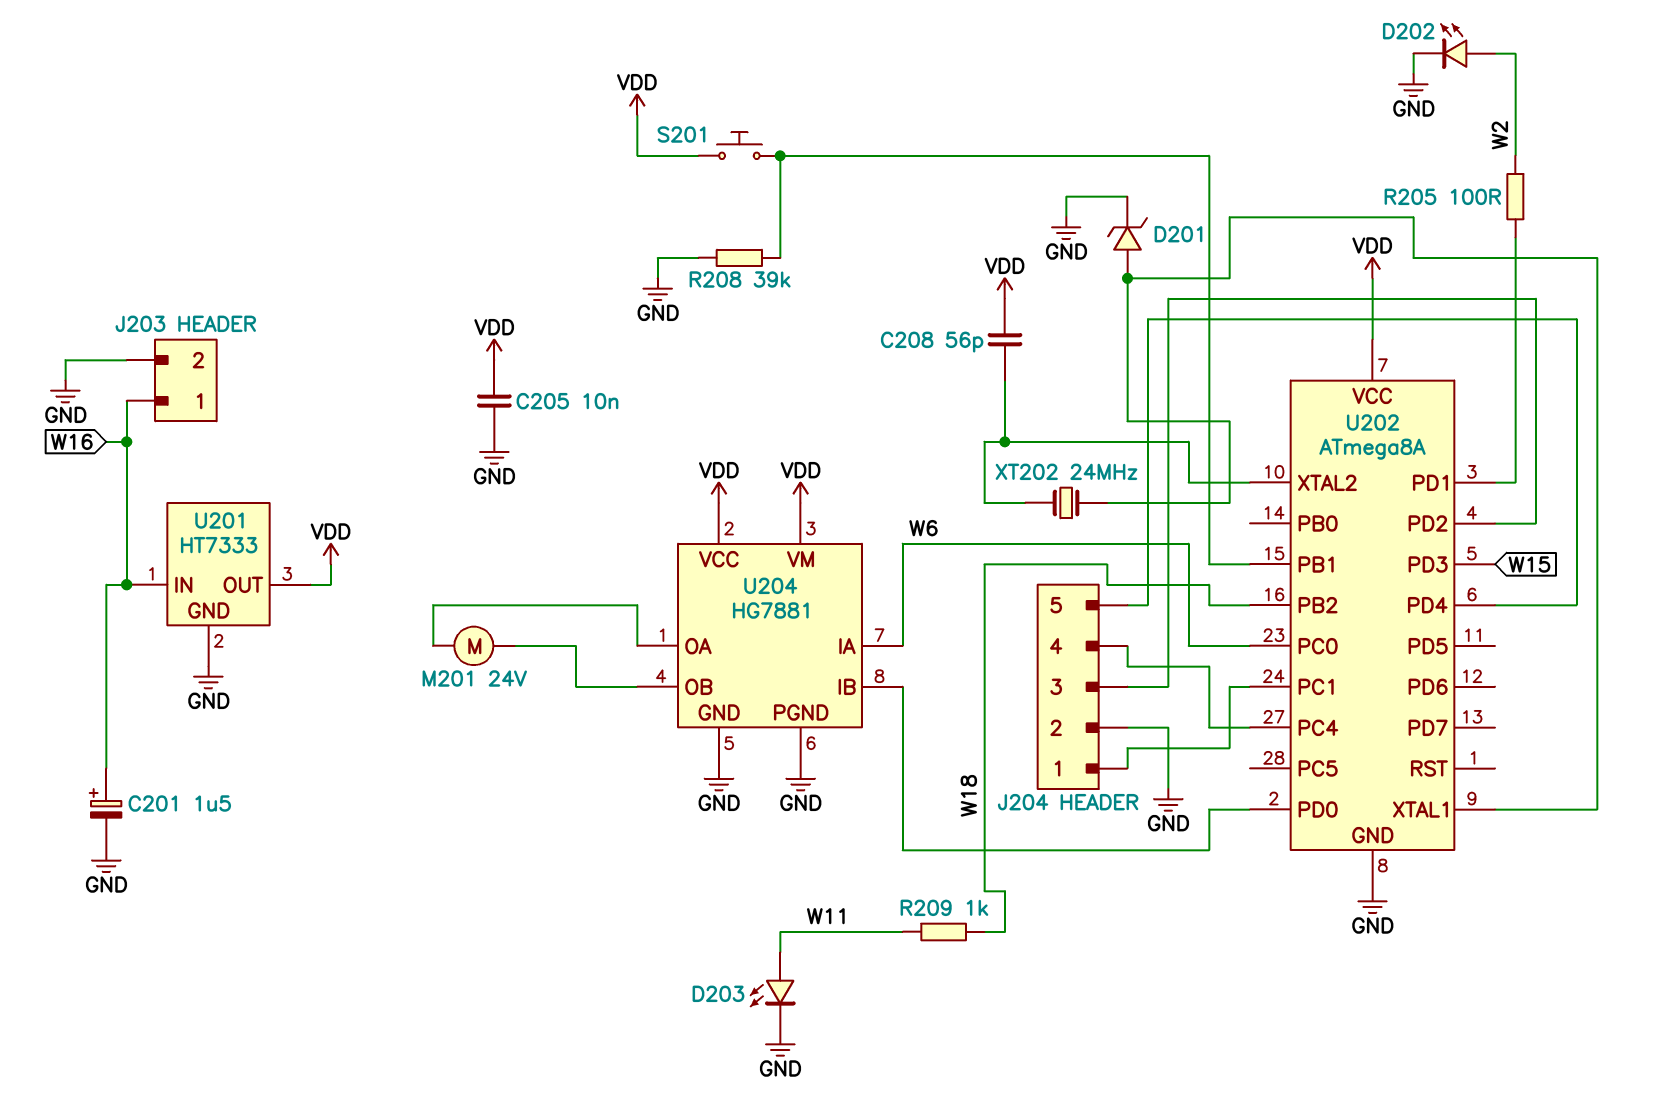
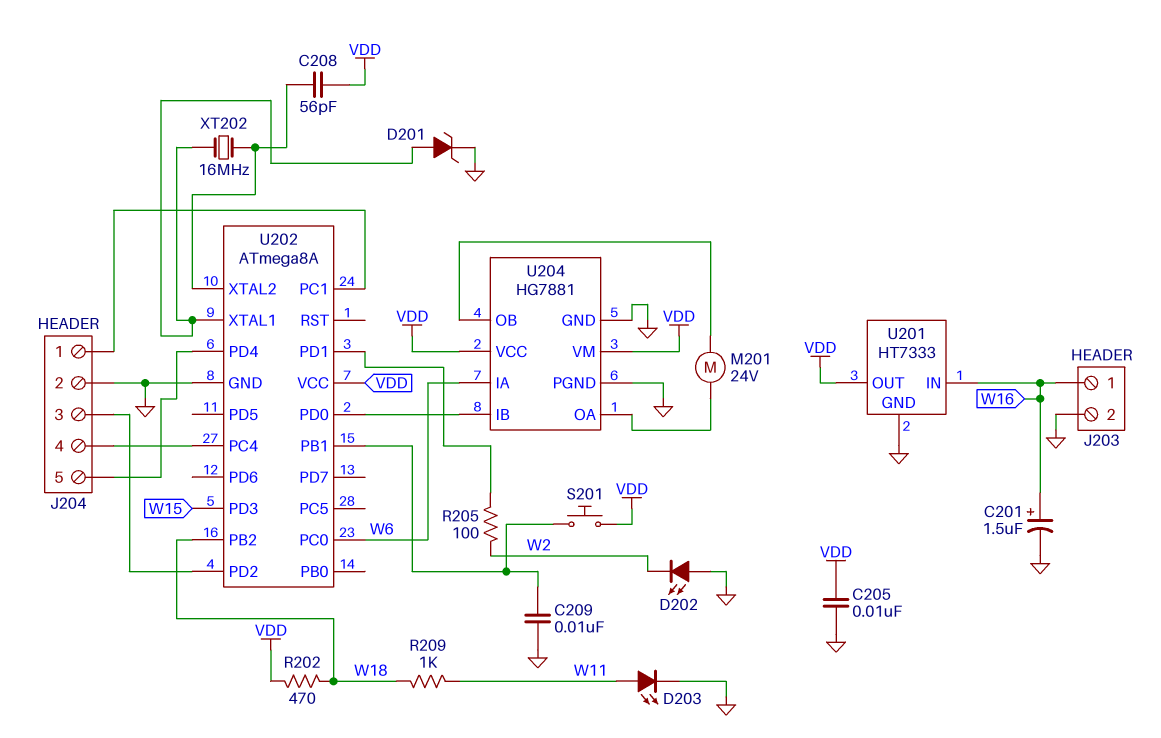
C209: none -> 10nF (GND, U202/PB1)
D202: LED (A W2, K GND) -> LED (A GND, K W2)
R202: none -> 470 (VDD, W18)
R208: 39k (GND, U202/PB1) -> none
XT202: 24MHz (U202/XTAL1, U202/XTAL2) -> 16MHz (U202/XTAL1, U202/XTAL2)

